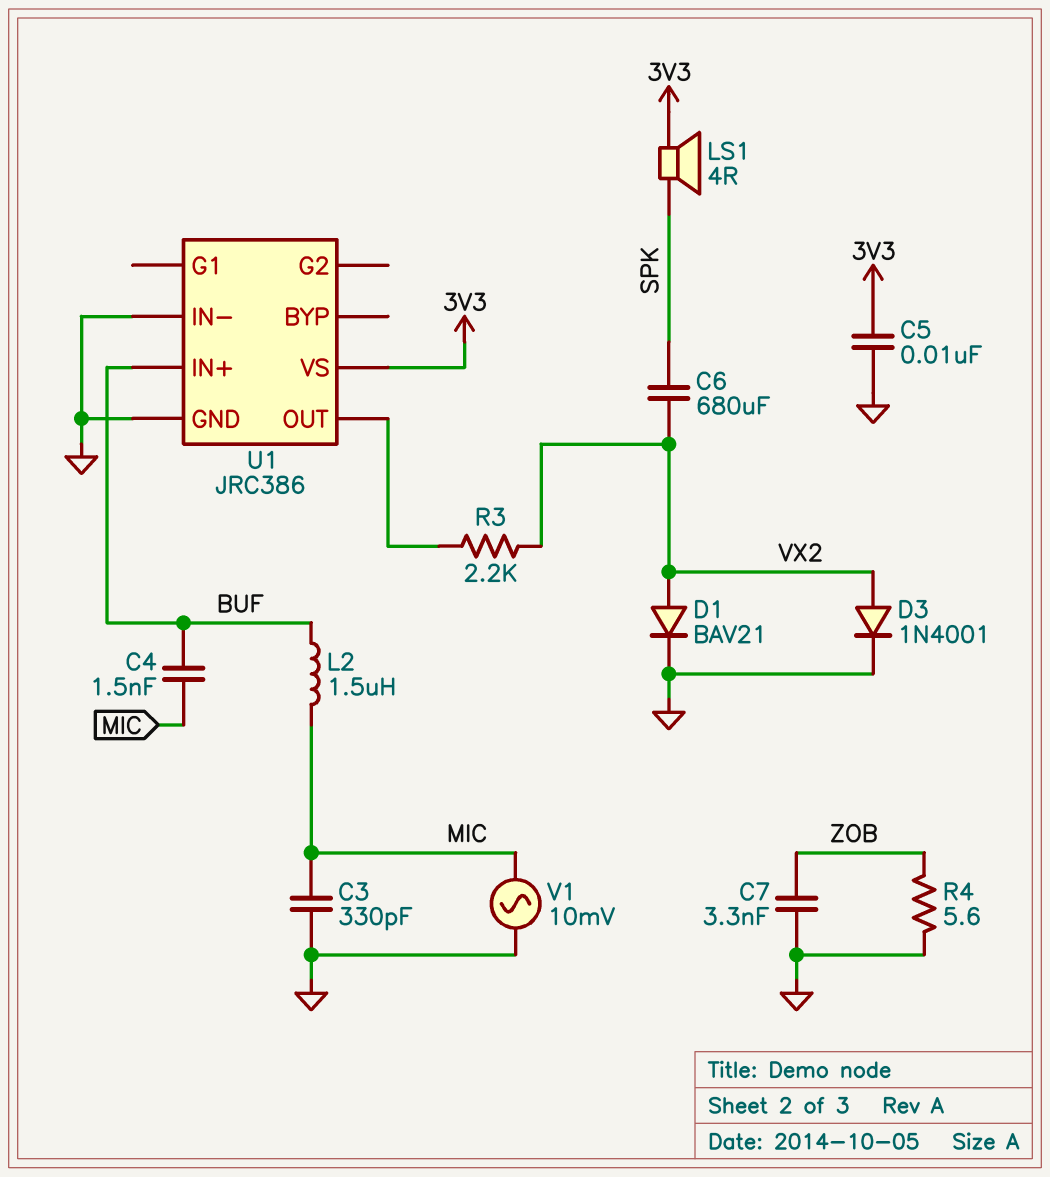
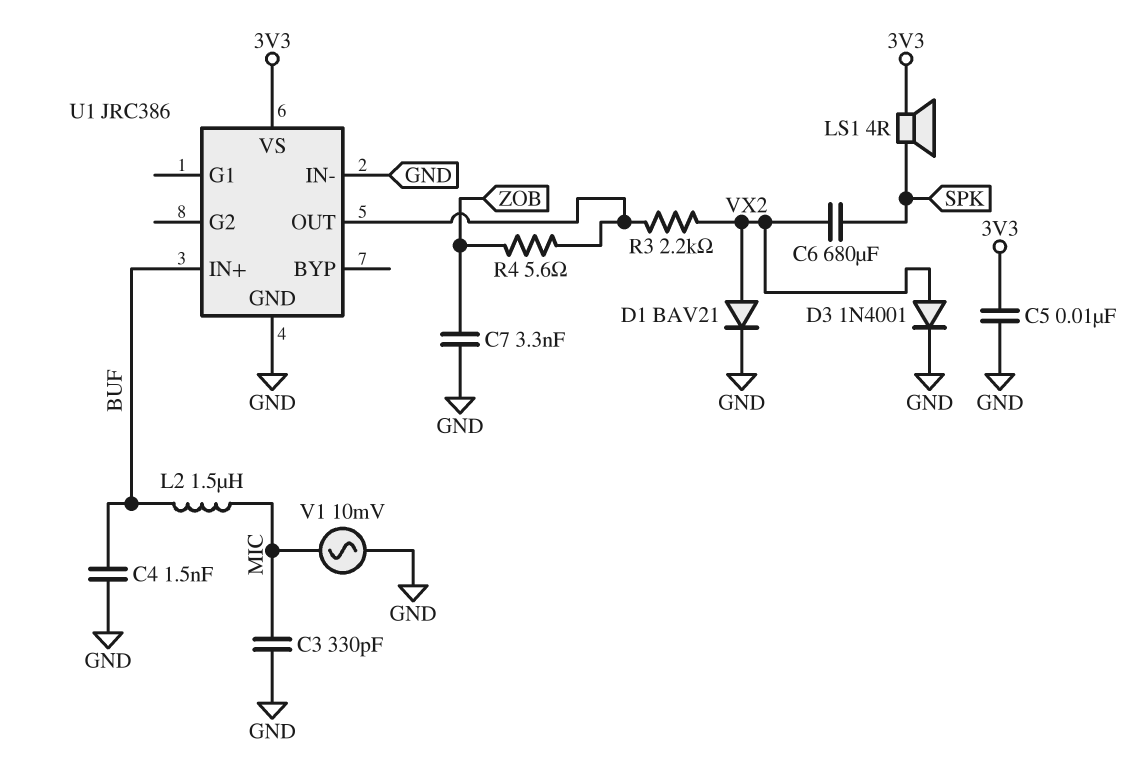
C4: 1.5nF (BUF, MIC) -> 1.5nF (BUF, GND)
R4: 5.6 (GND, ZOB) -> 5.6 (U1/OUT, ZOB)

